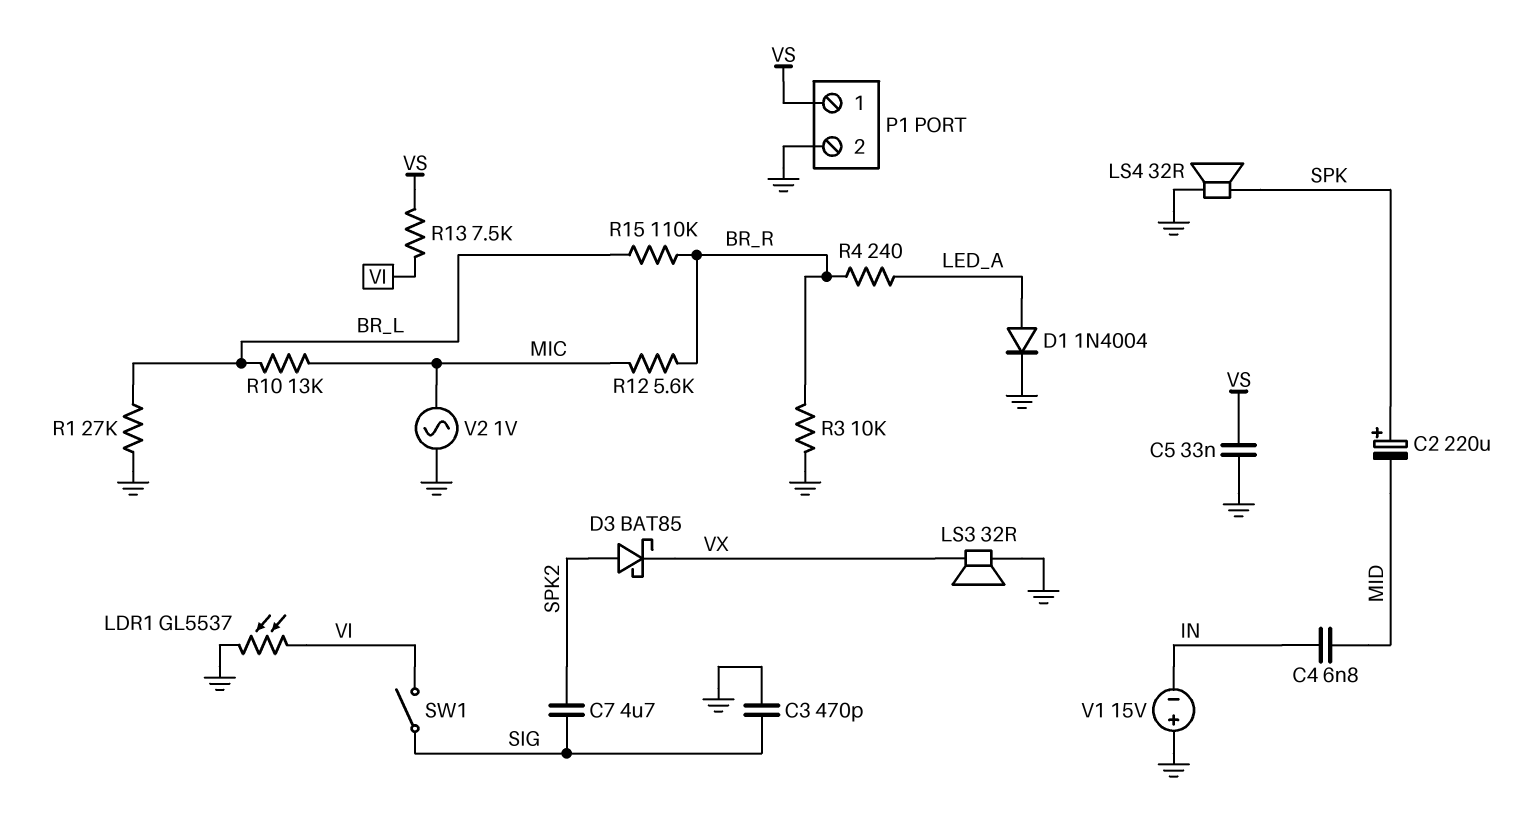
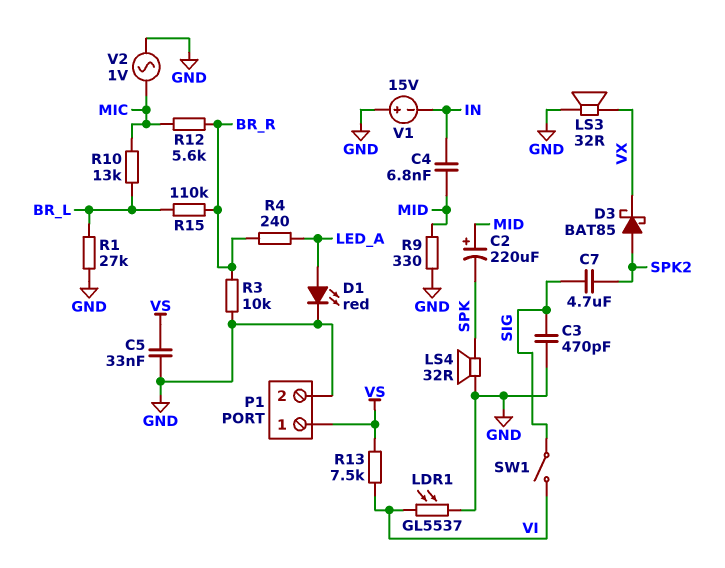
C2: 220uF (plus SPK, minus MID) -> 220uF (plus MID, minus SPK)
D1: diode 1N4004 (A LED_A, K GND) -> LED red (A LED_A, K GND)
R9: none -> 330 (GND, MID)

